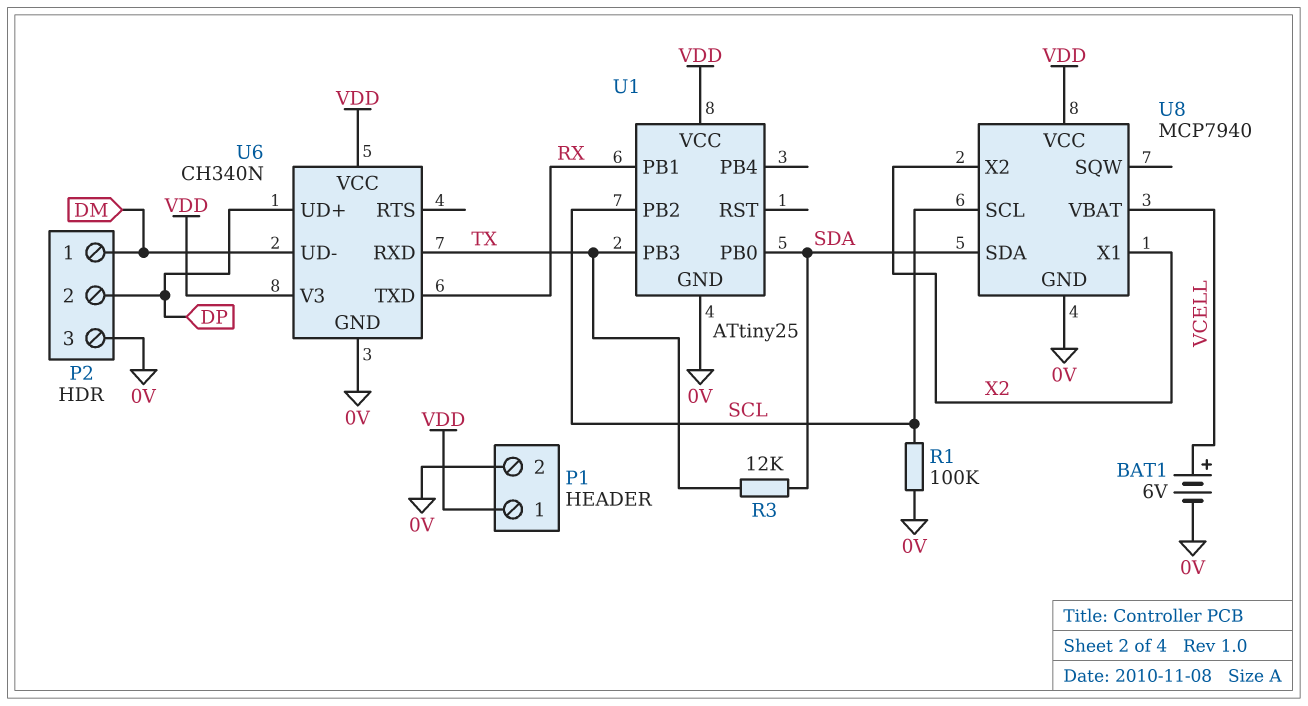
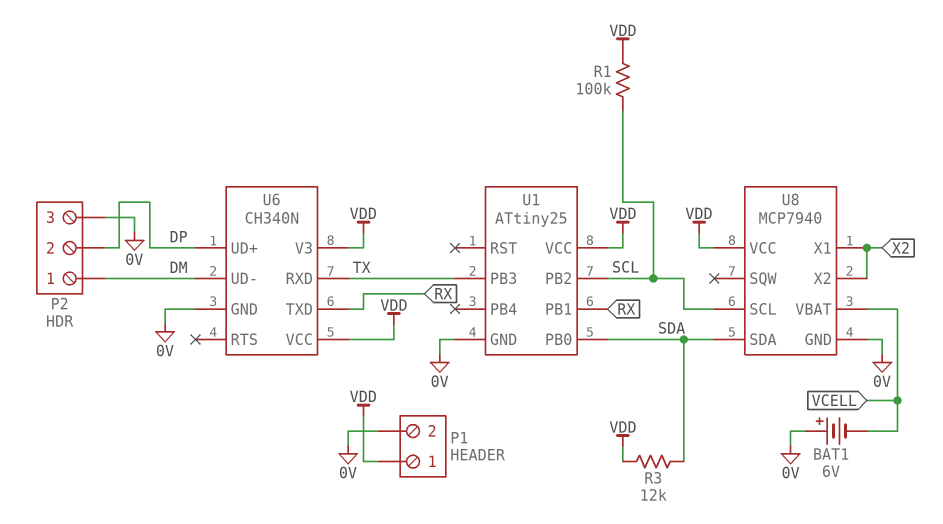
BAT1: 6V (plus VCELL, minus 0V) -> 6V (plus 0V, minus VCELL)
R1: 100k (0V, SCL) -> 100k (SCL, VDD)
R3: 12k (SDA, TX) -> 12k (SDA, VDD)

